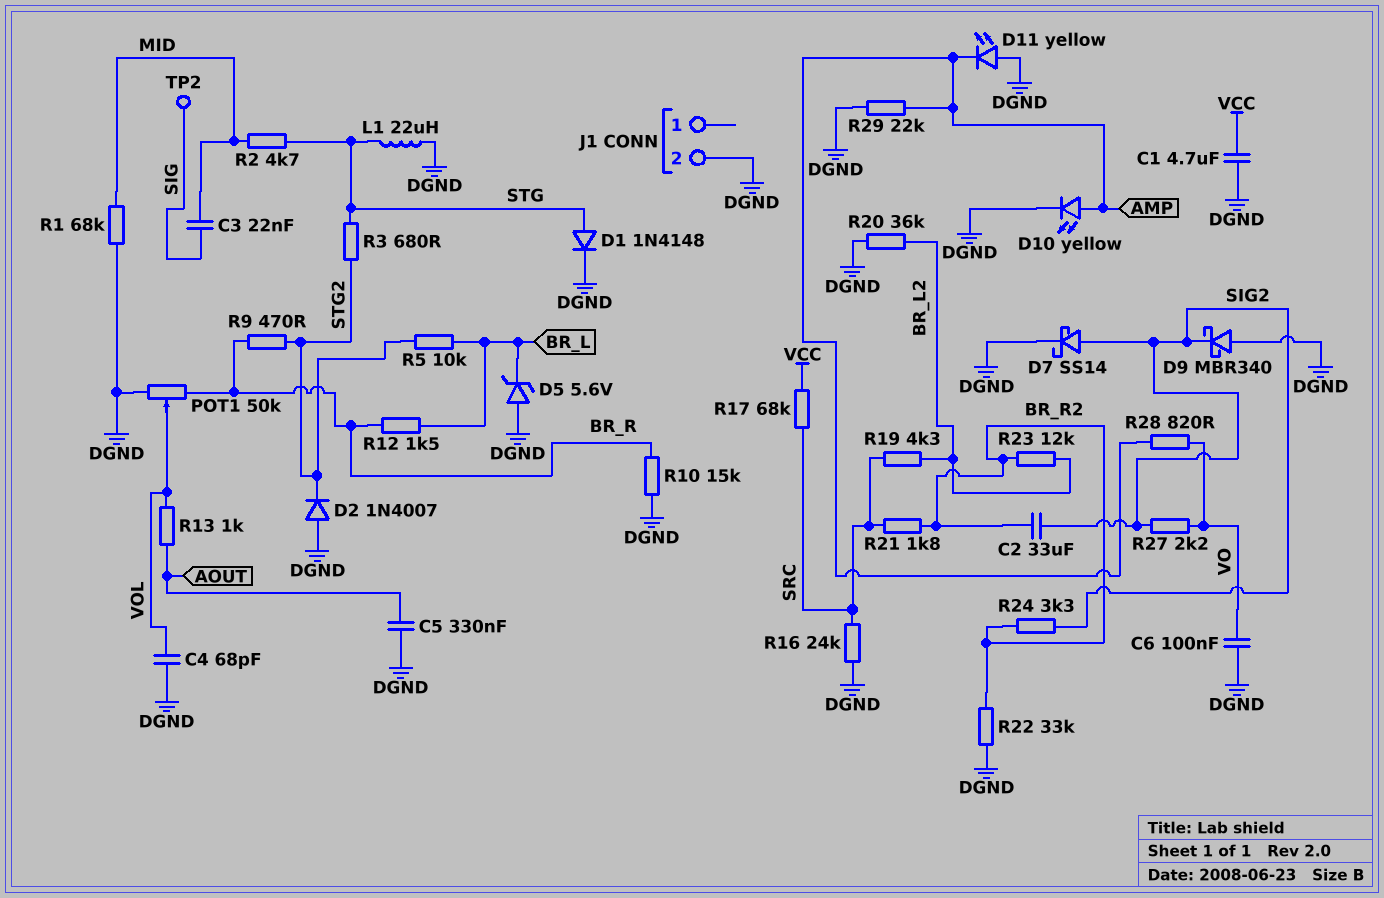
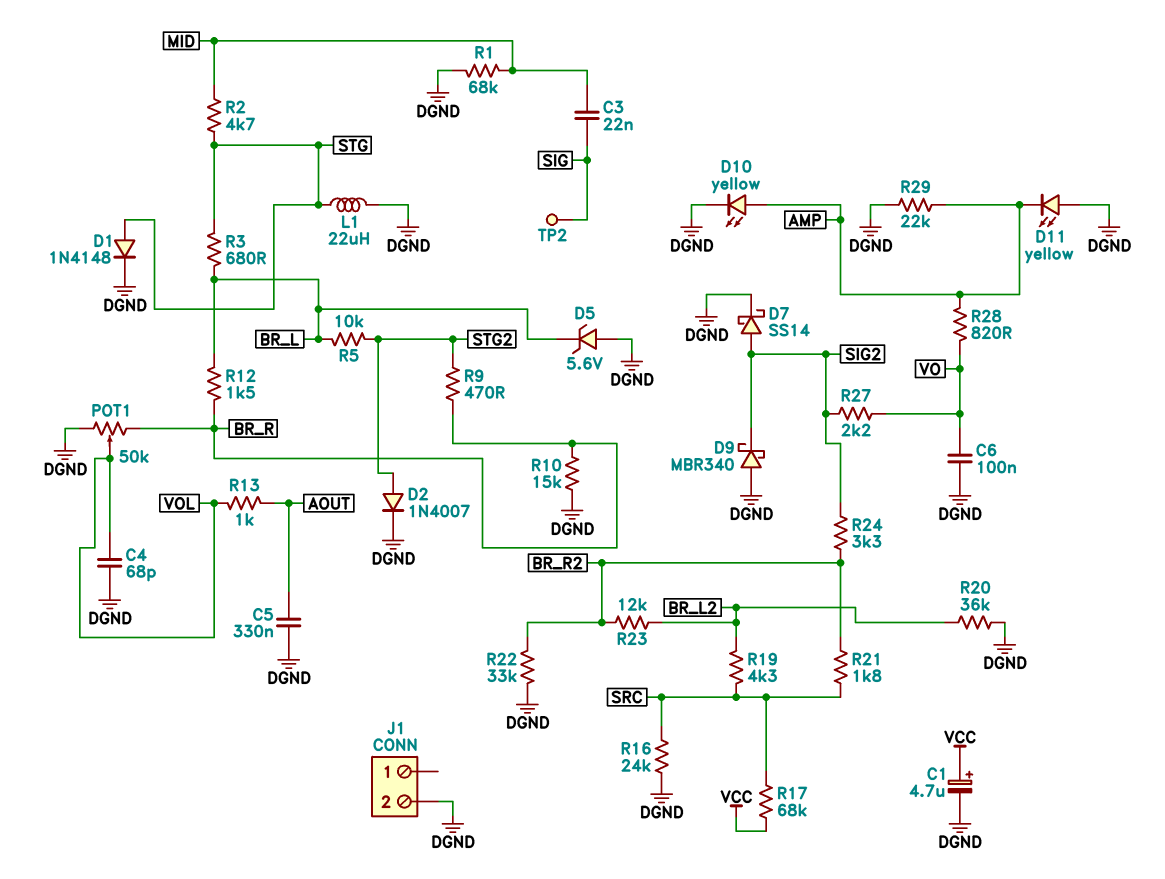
C1: 4.7uF (DGND, VCC) -> 4.7uF (plus VCC, minus DGND)
C2: 33uF (BR_R2, SIG2) -> none
D2: diode 1N4007 (A DGND, K STG2) -> diode 1N4007 (A STG2, K DGND)
R3: 680 (STG, STG2) -> 680 (BR_L, STG)

